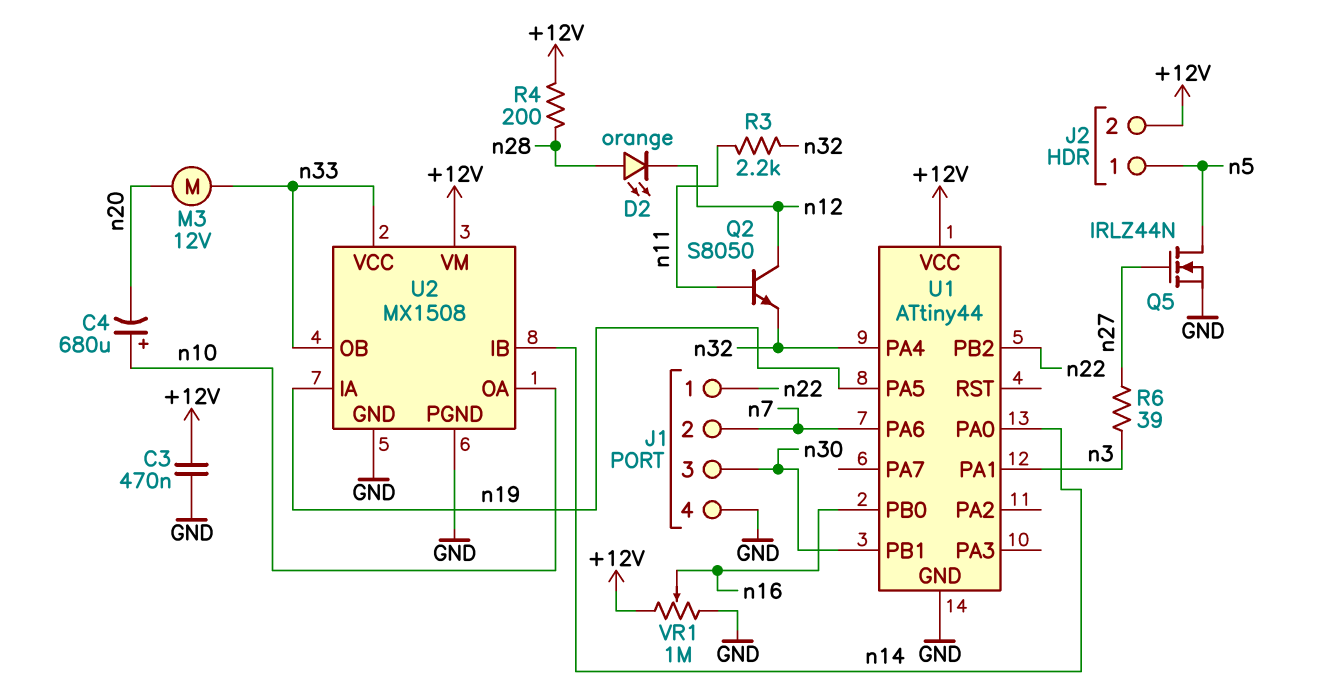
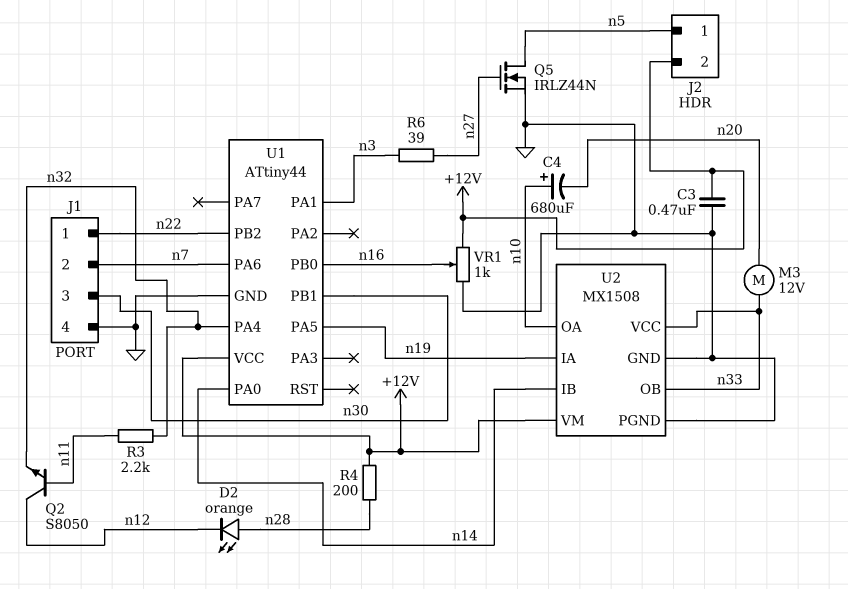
VR1: 1M (+12V, GND, wiper n16) -> 1k (+12V, GND, wiper n16)

